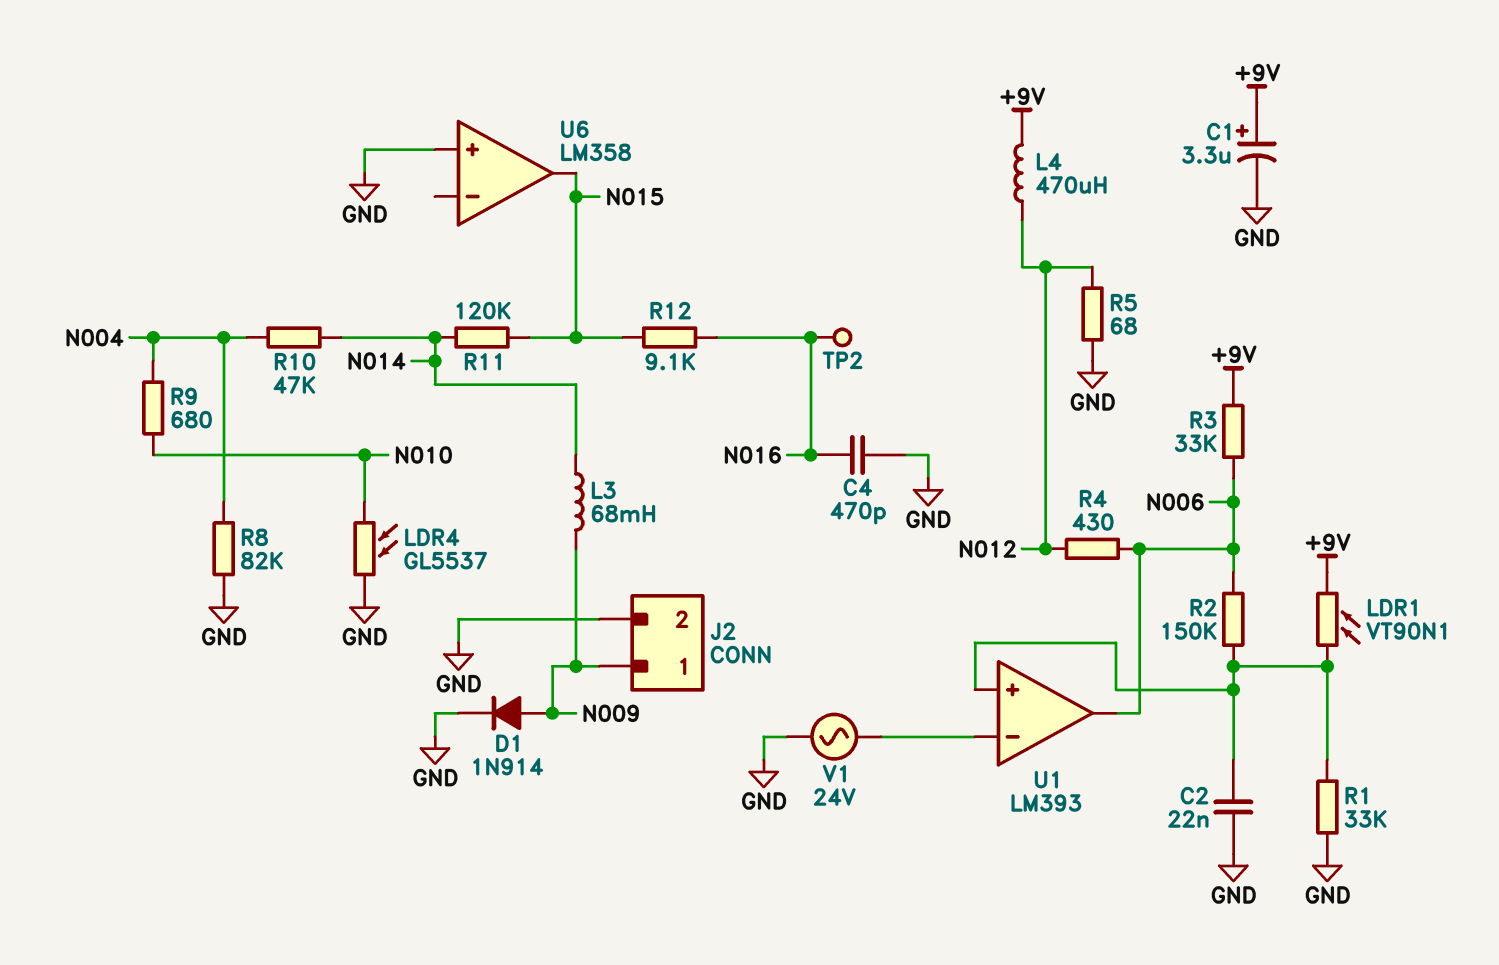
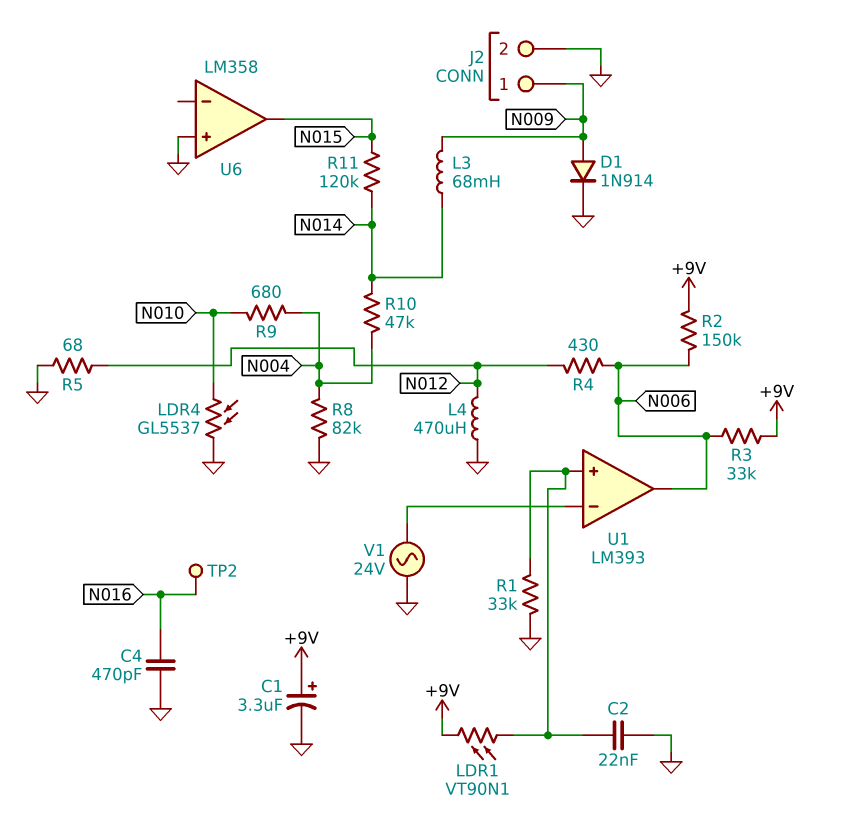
L4: 470uH (+9V, N012) -> 470uH (GND, N012)
R2: 150k (N006, U1/in+) -> 150k (+9V, N006)
R12: 9.1k (N015, N016) -> none

